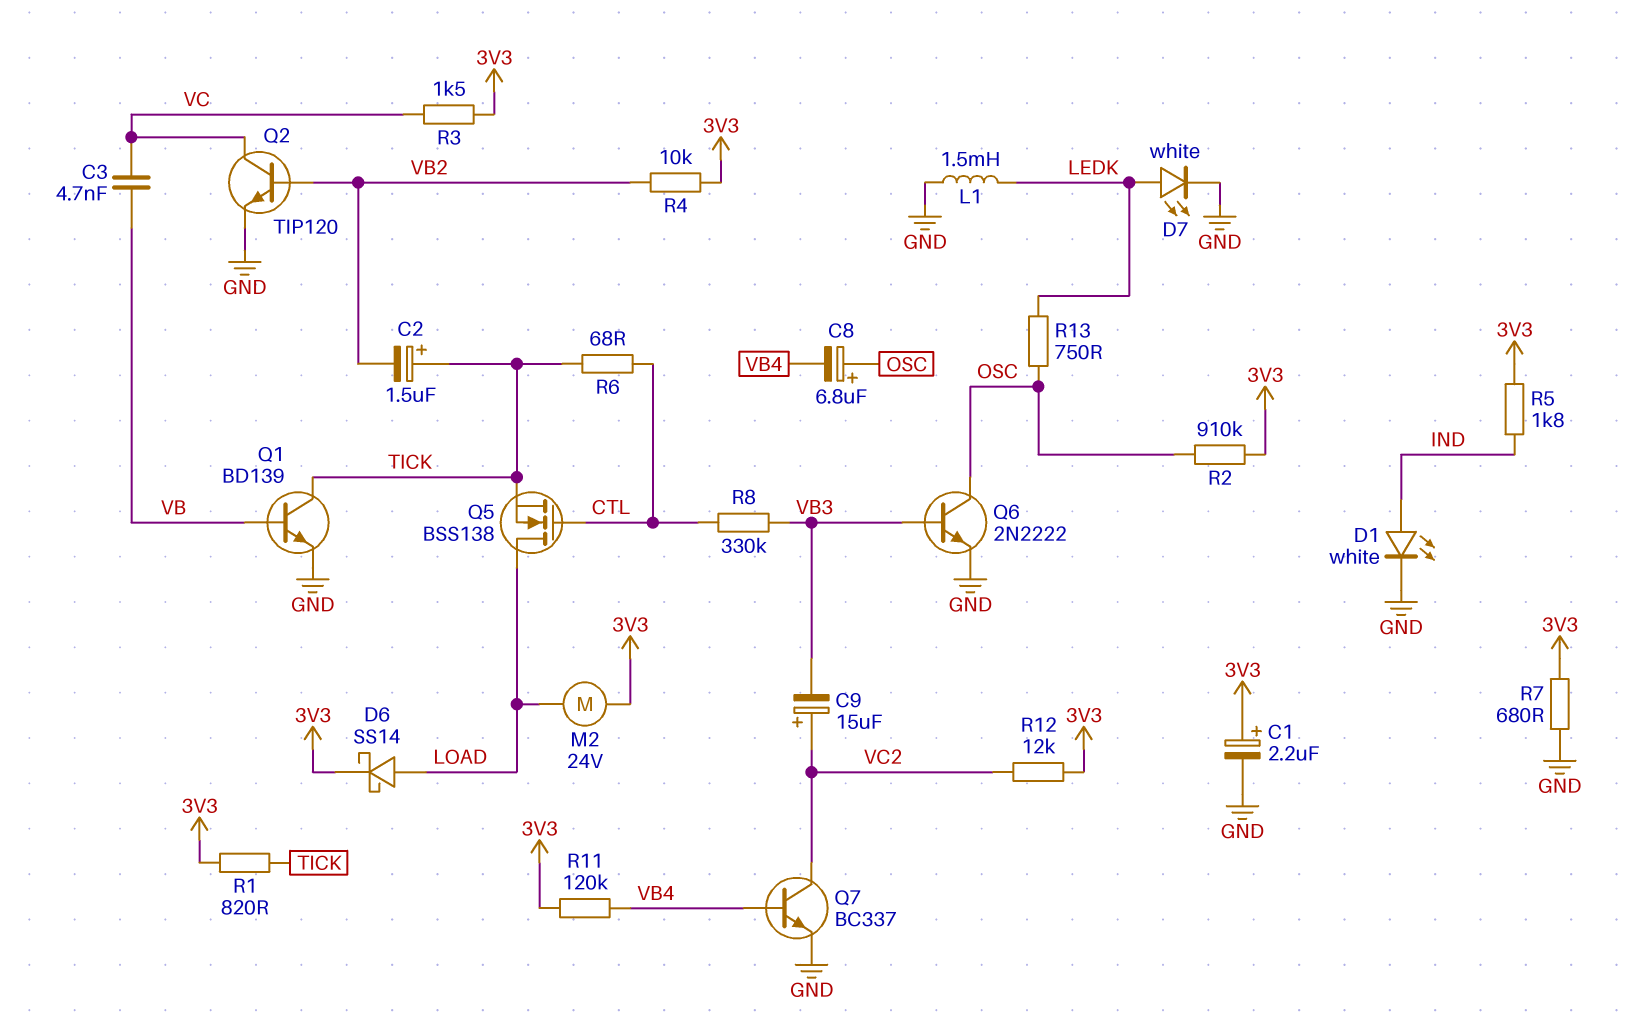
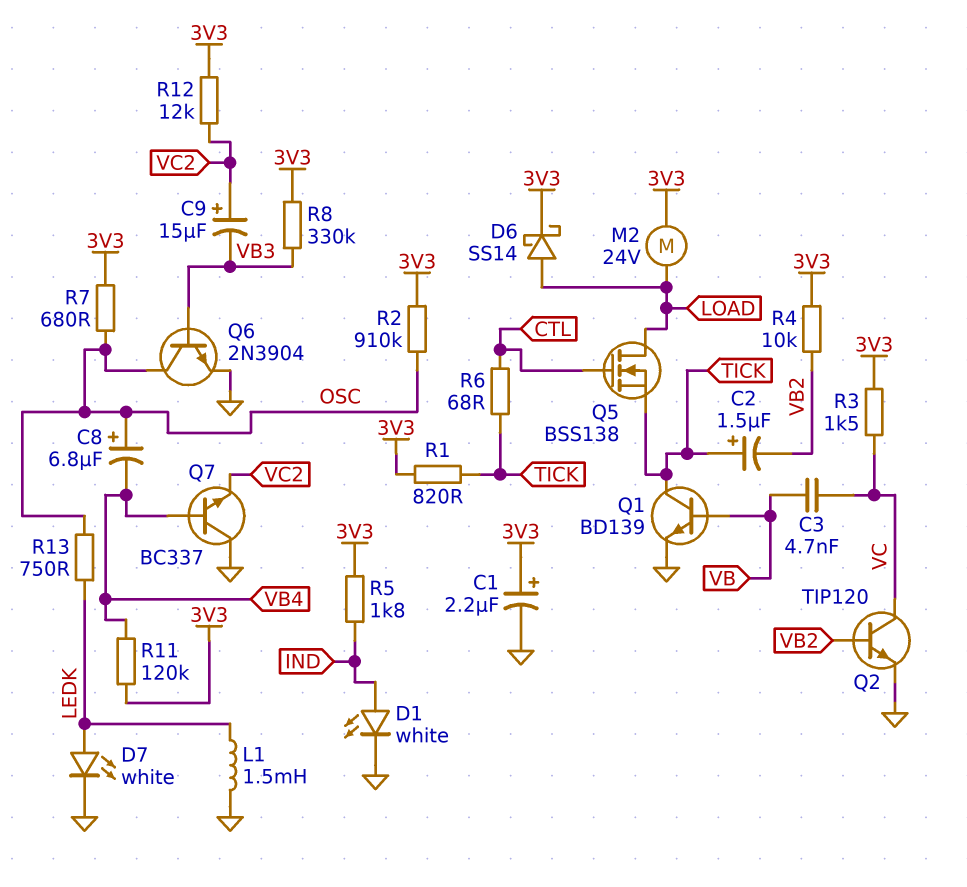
Q6: NPN 2N2222 (B VB3, C OSC, E GND) -> NPN 2N3904 (B VB3, C OSC, E GND)
Q7: NPN BC337 (B VB4, C VC2, E GND) -> NPN BC337 (B VB4, C GND, E VC2)
R7: 680 (3V3, GND) -> 680 (3V3, OSC)
R8: 330k (CTL, VB3) -> 330k (3V3, VB3)

